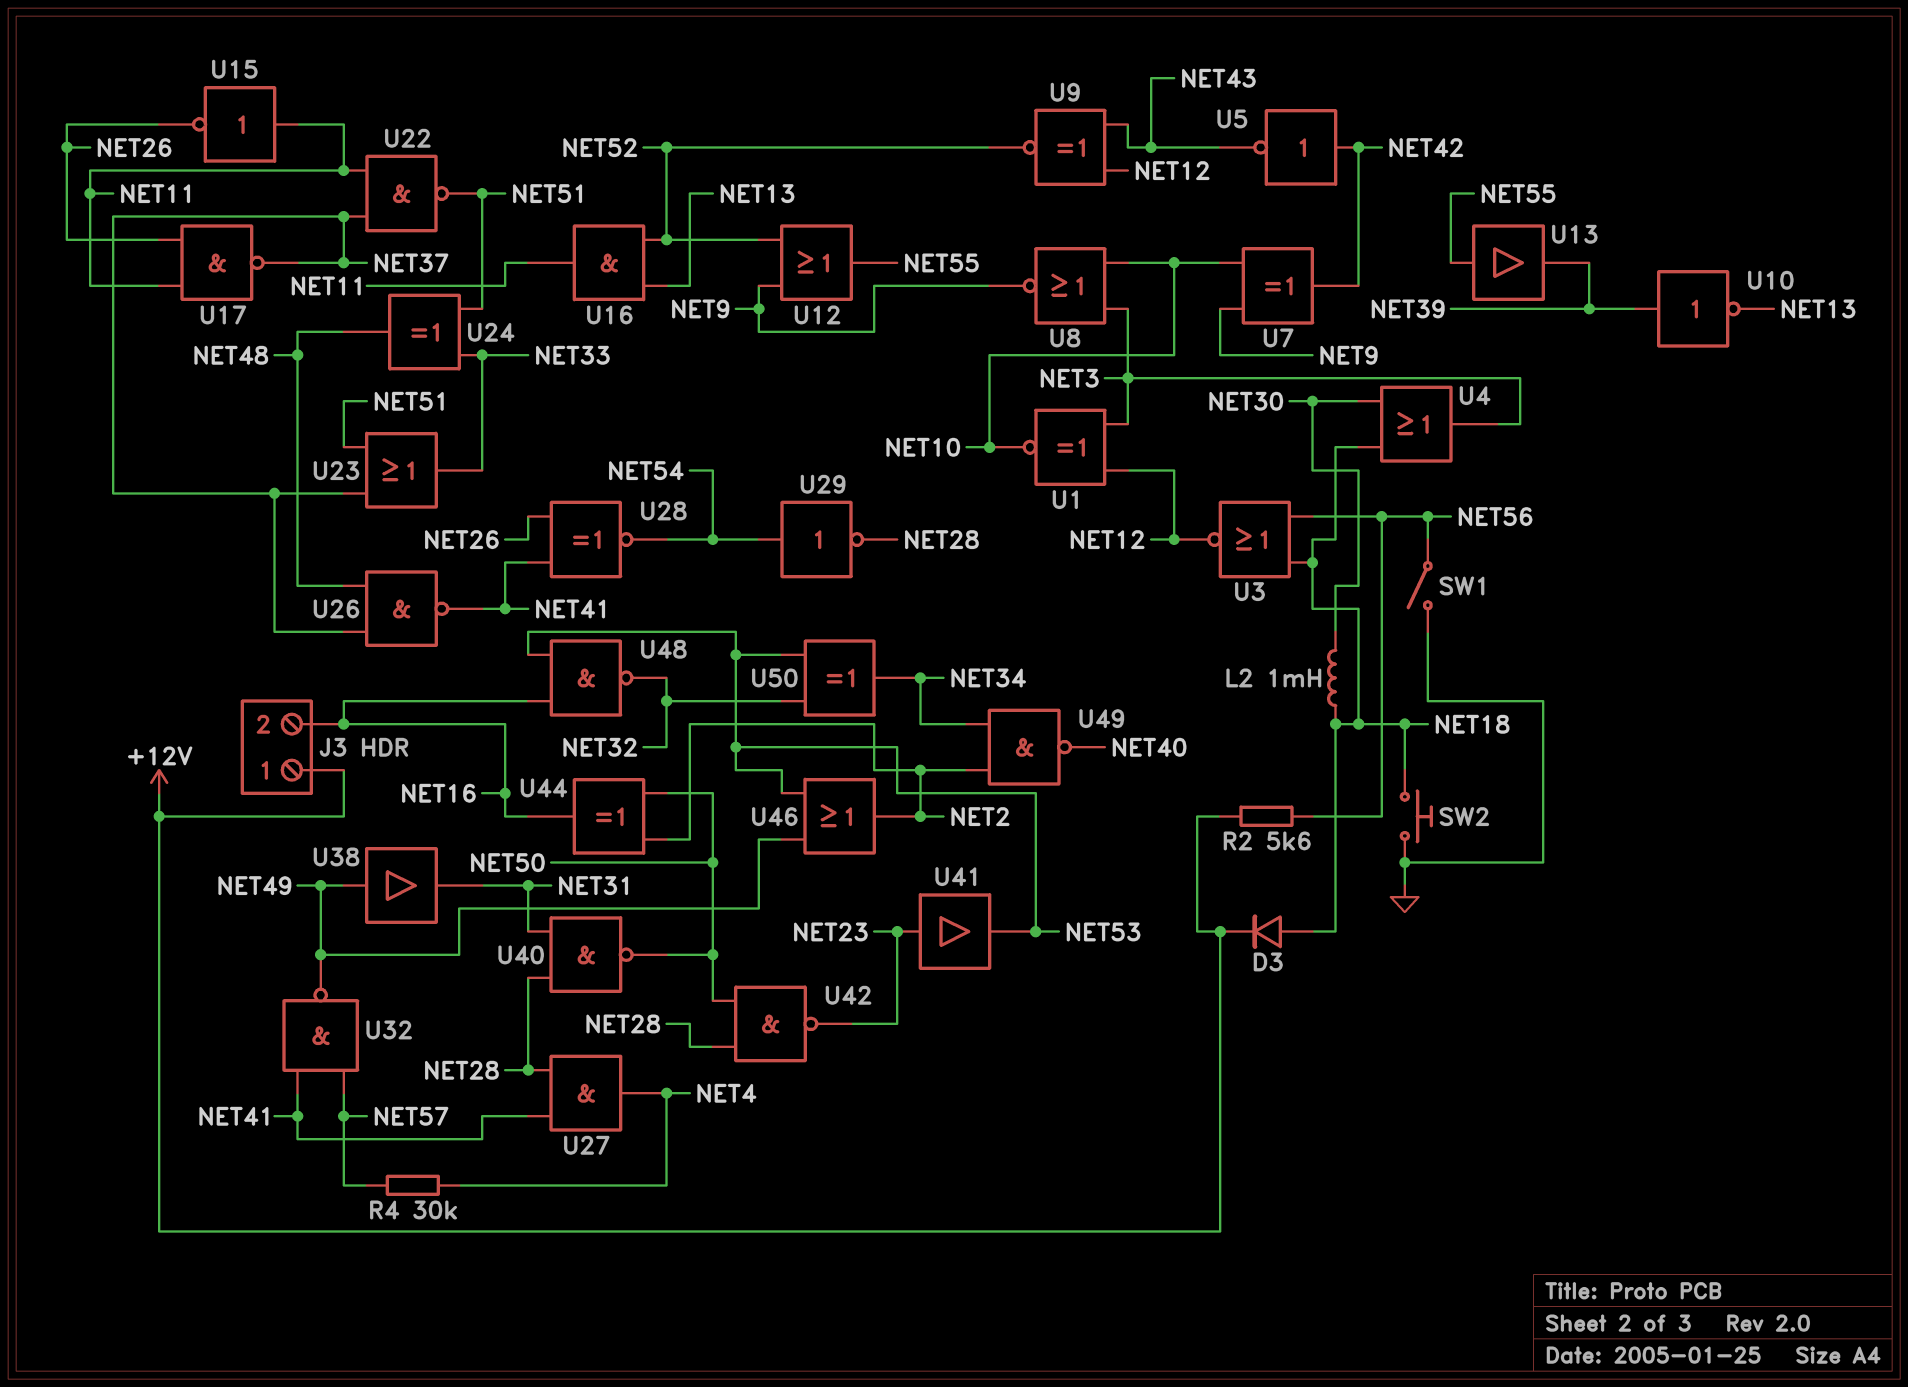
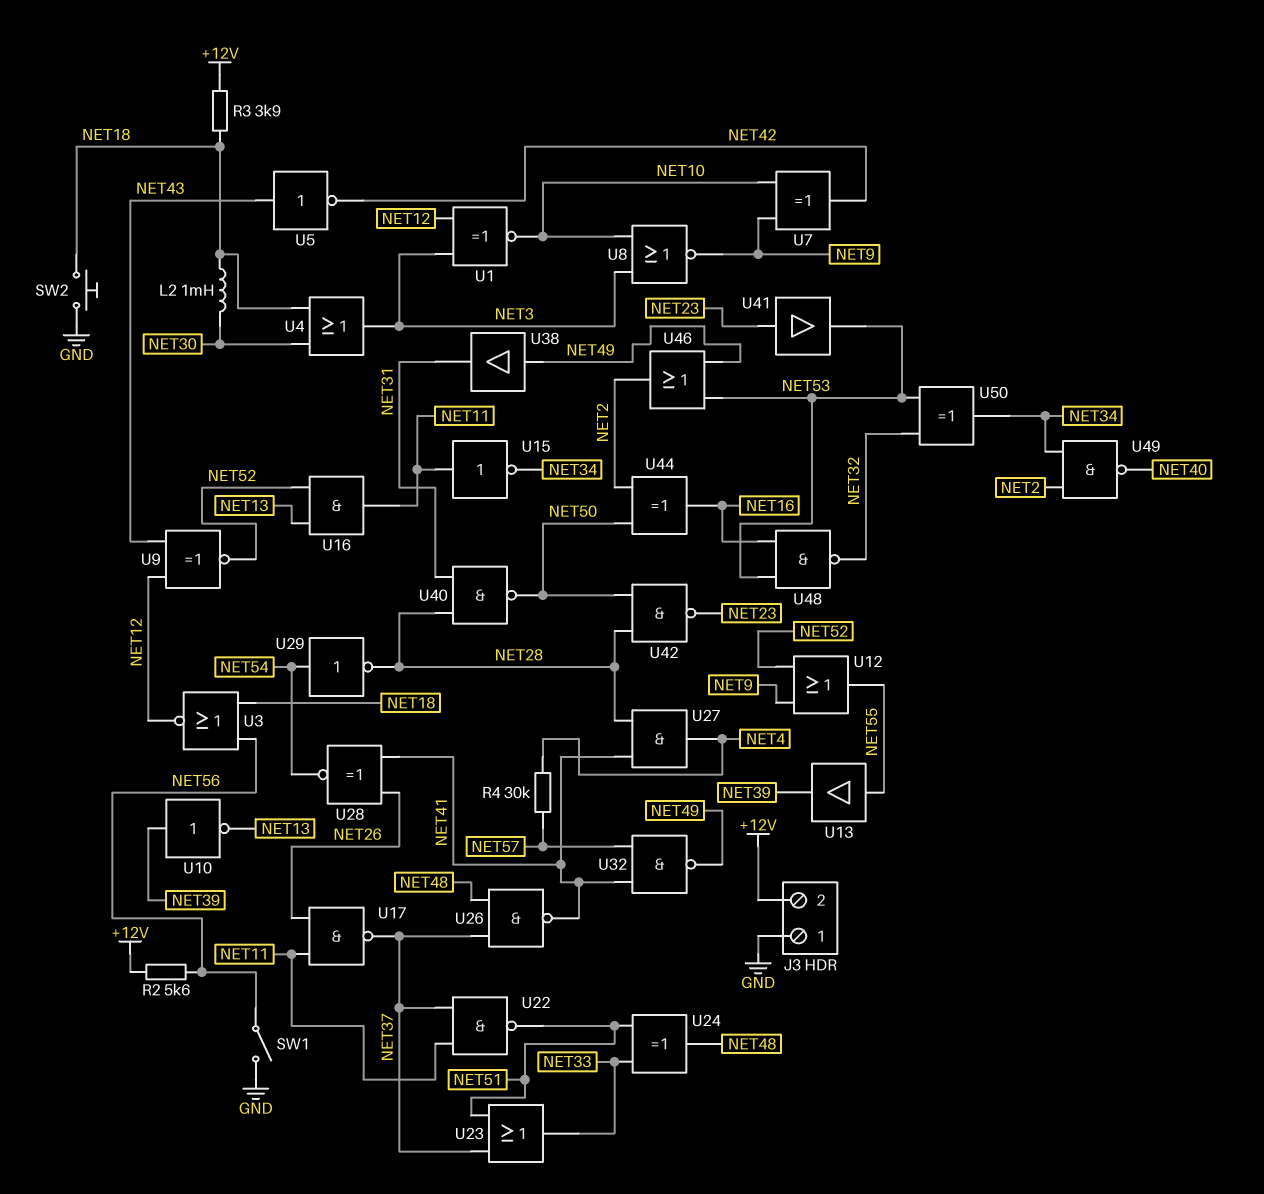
D3: diode (A NET18, K +12V) -> none
J3 pin 1: +12V -> GND
J3 pin 2: NET16 -> +12V
R3: none -> 3.9k (+12V, NET18)
U5: NOT (in NET42, out NET43) -> NOT (in NET43, out NET42)
U15: NOT (in NET11, out NET26) -> NOT (in NET11, out NET34)

